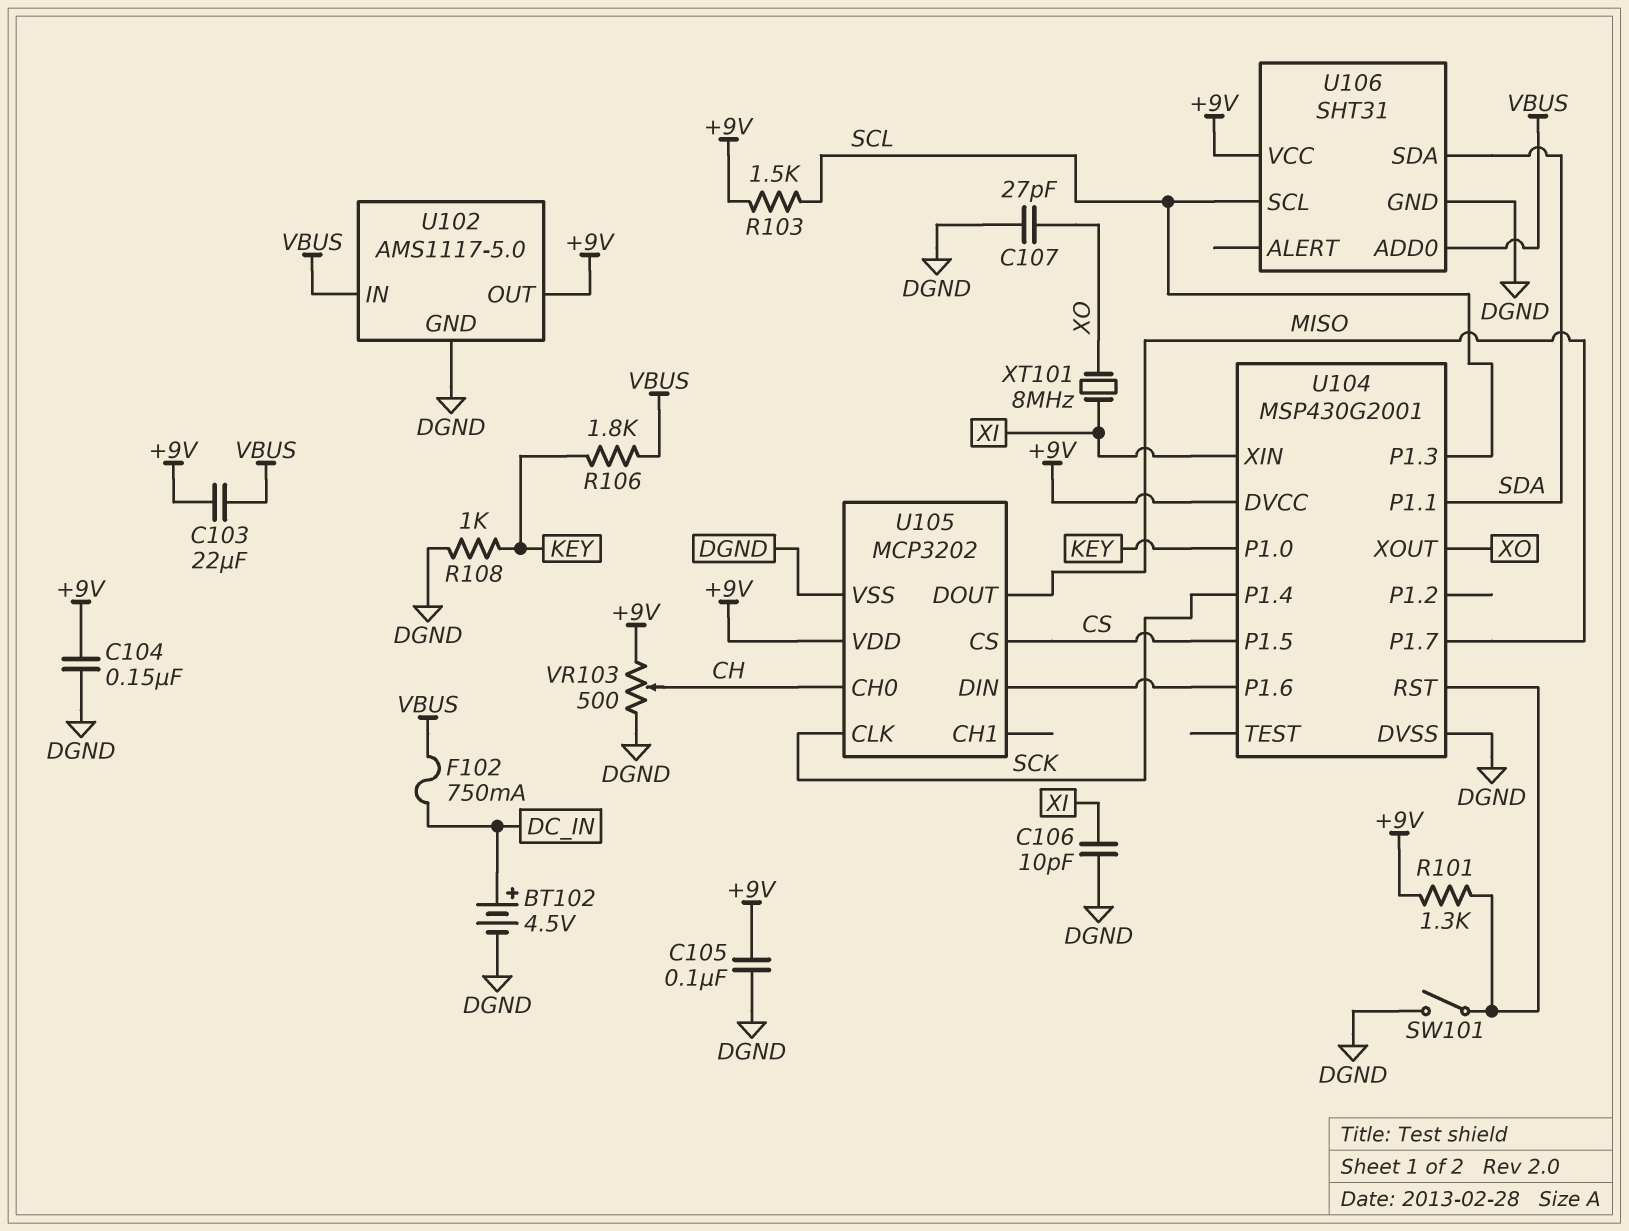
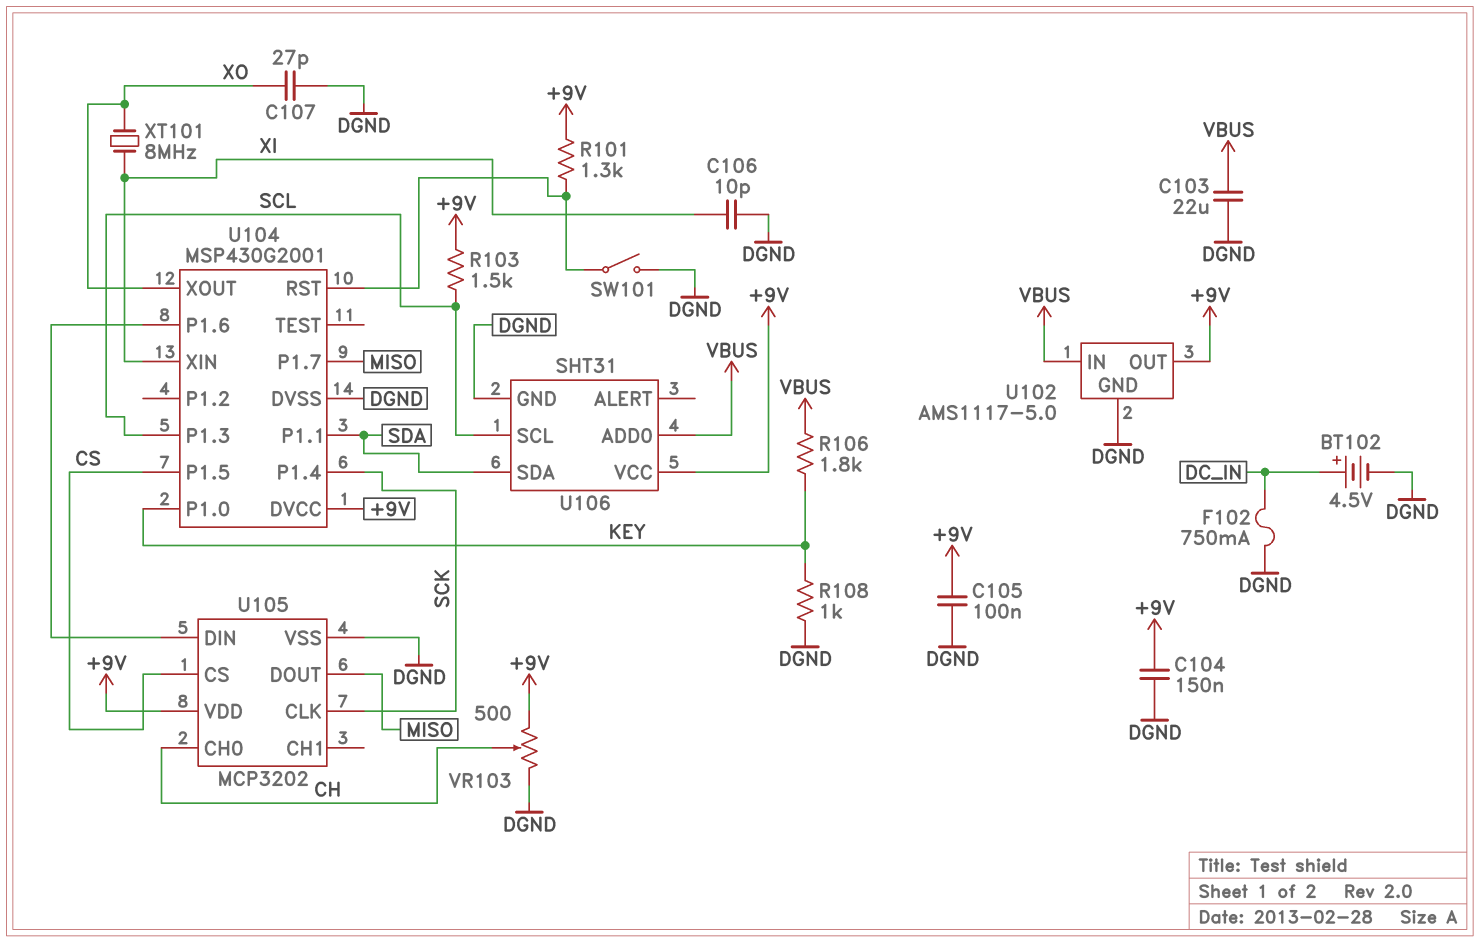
C103: 22uF (+9V, VBUS) -> 22uF (DGND, VBUS)
F102: 750mA (DC_IN, VBUS) -> 750mA (DC_IN, DGND)

